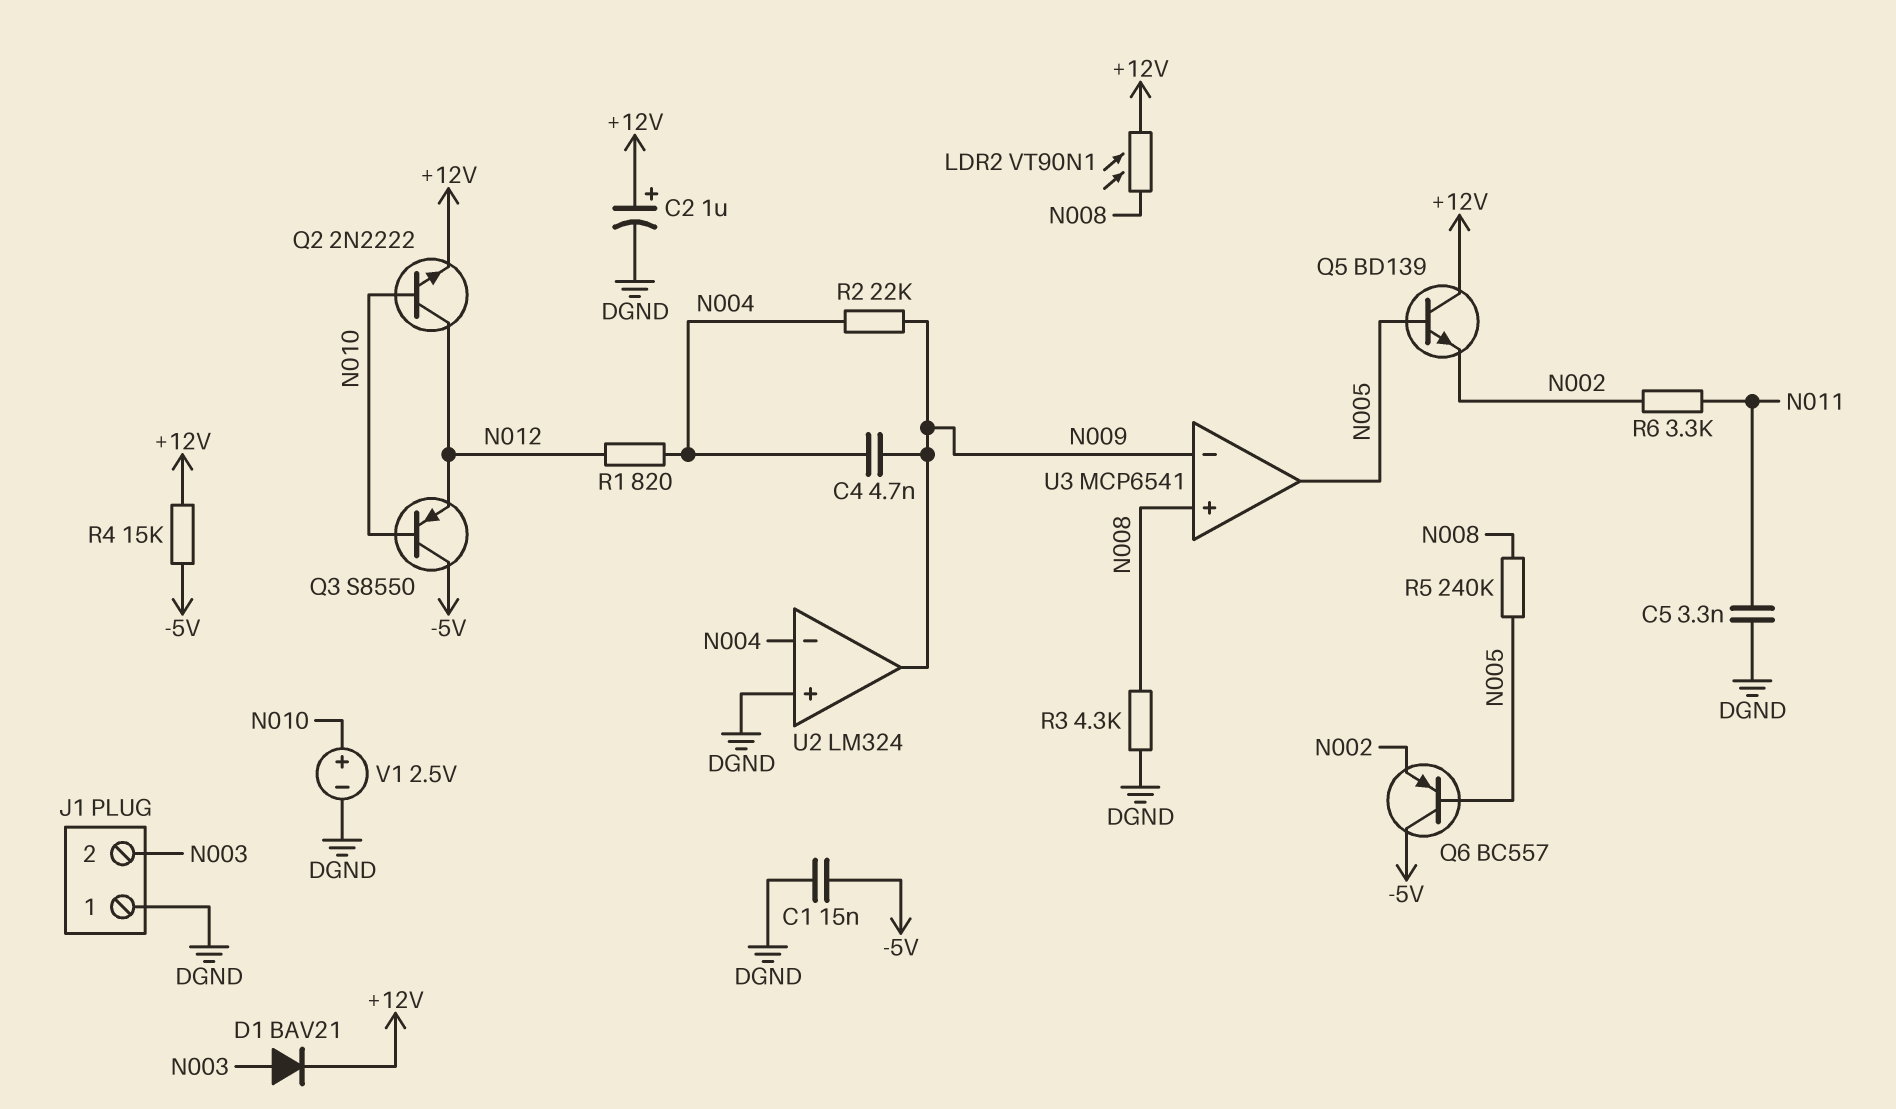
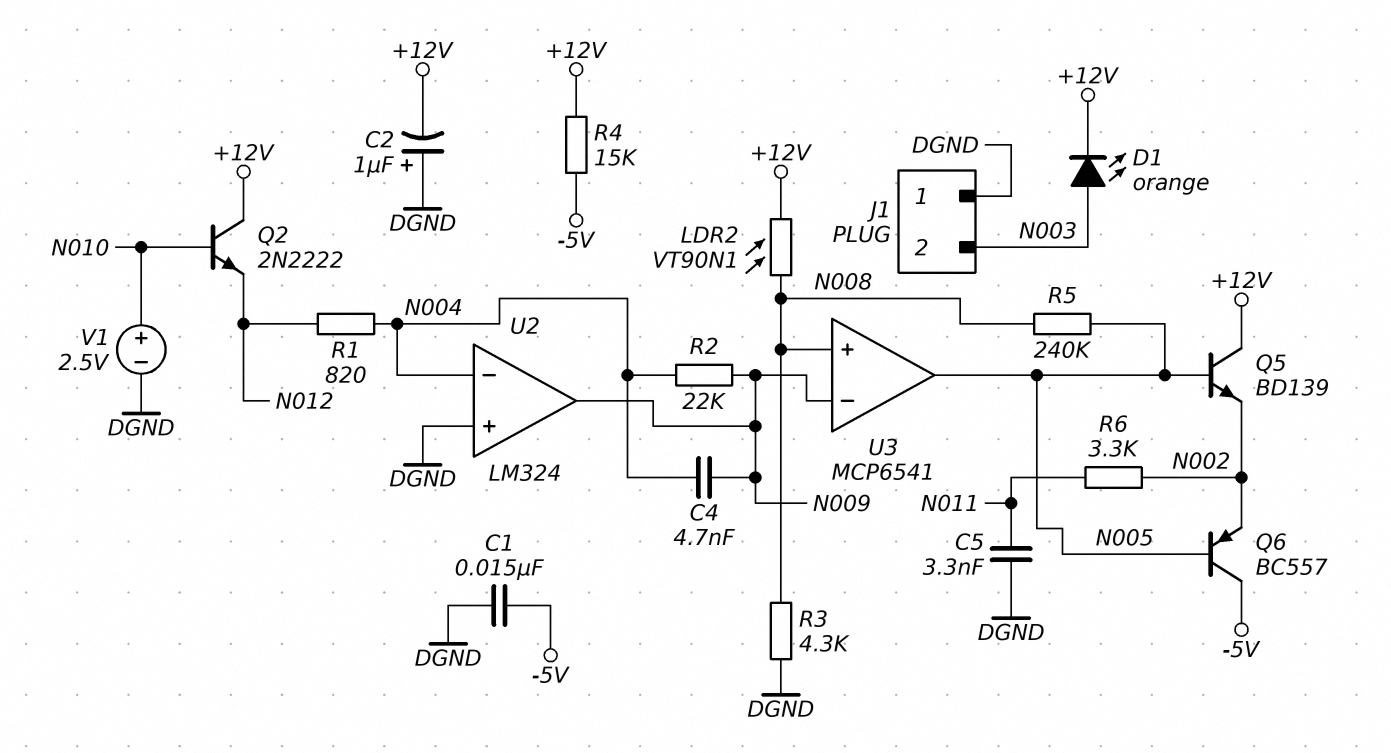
C2: 1uF (plus +12V, minus DGND) -> 1uF (plus DGND, minus +12V)
D1: diode BAV21 (A N003, K +12V) -> LED orange (A N003, K +12V)
Q2: NPN 2N2222 (B N010, C N012, E +12V) -> NPN 2N2222 (B N010, C +12V, E N012)
Q3: PNP S8550 (B N010, C -5V, E N012) -> none

